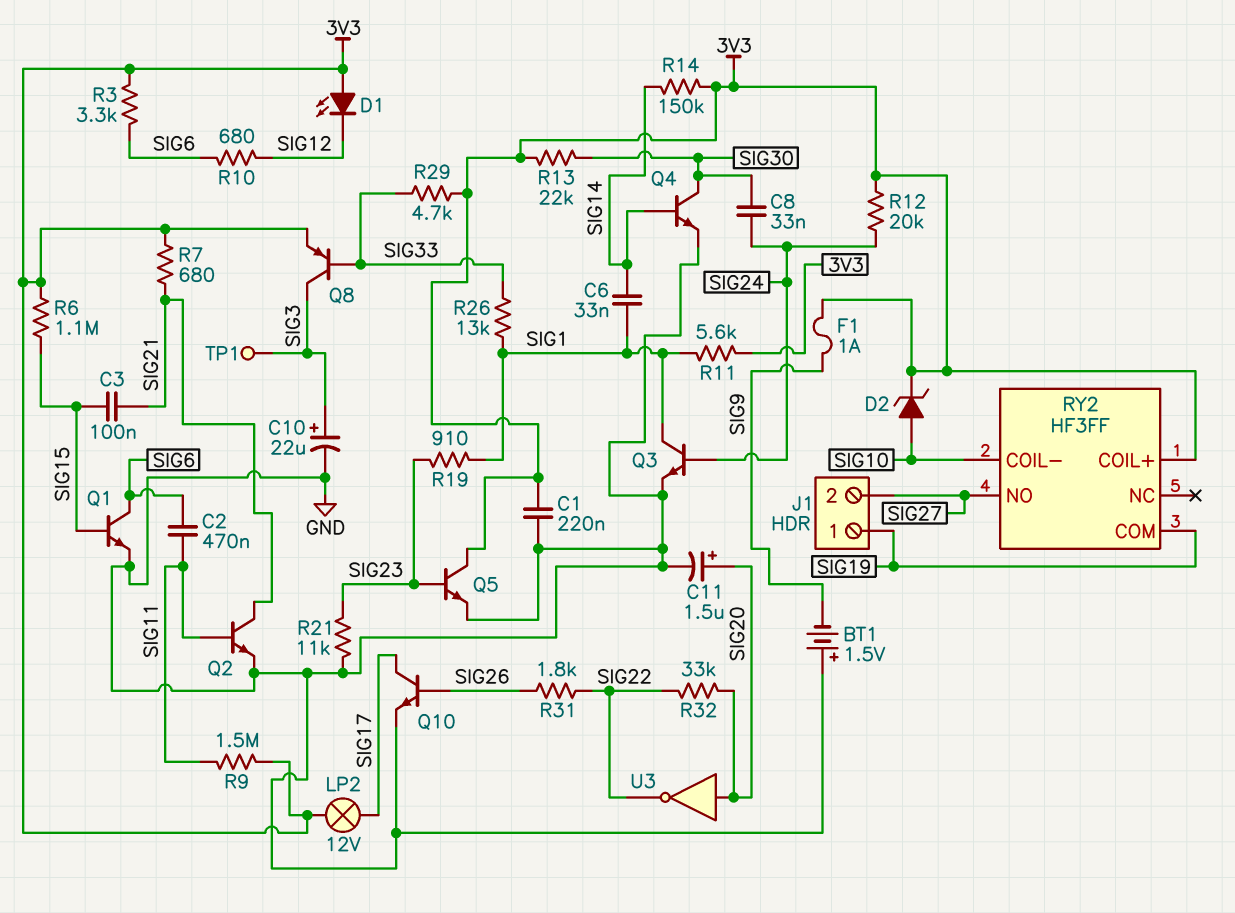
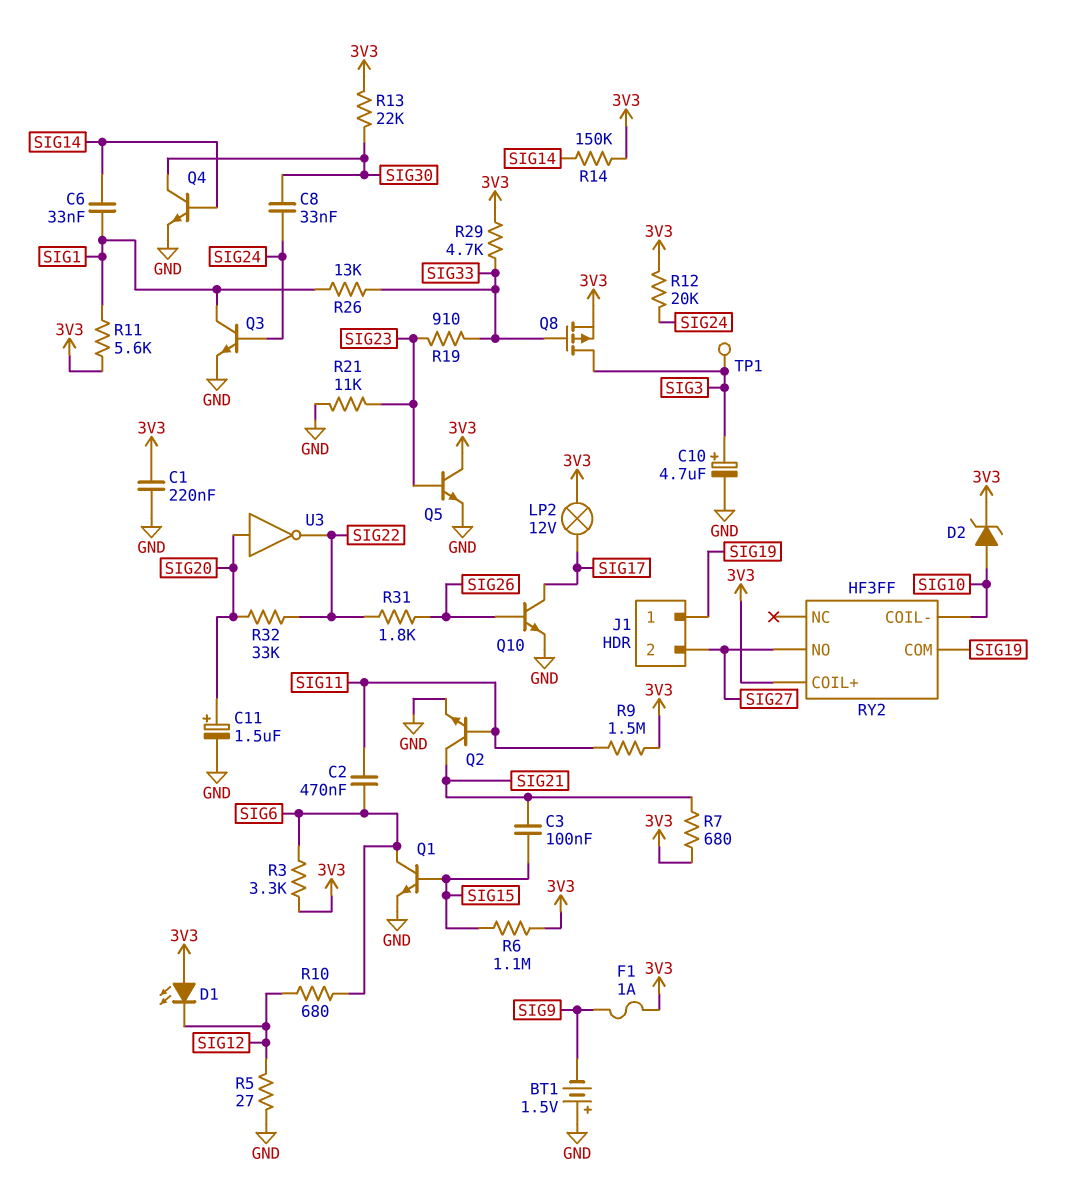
C10: 22uF (plus SIG3, minus GND) -> 4.7uF (plus SIG3, minus GND)
Q8: PNP (B SIG33, C SIG3, E 3V3) -> PMOS (G SIG33, D SIG3, S 3V3)
R5: none -> 27 (GND, SIG12)
R19: 910 (SIG1, SIG23) -> 910 (SIG23, SIG33)

